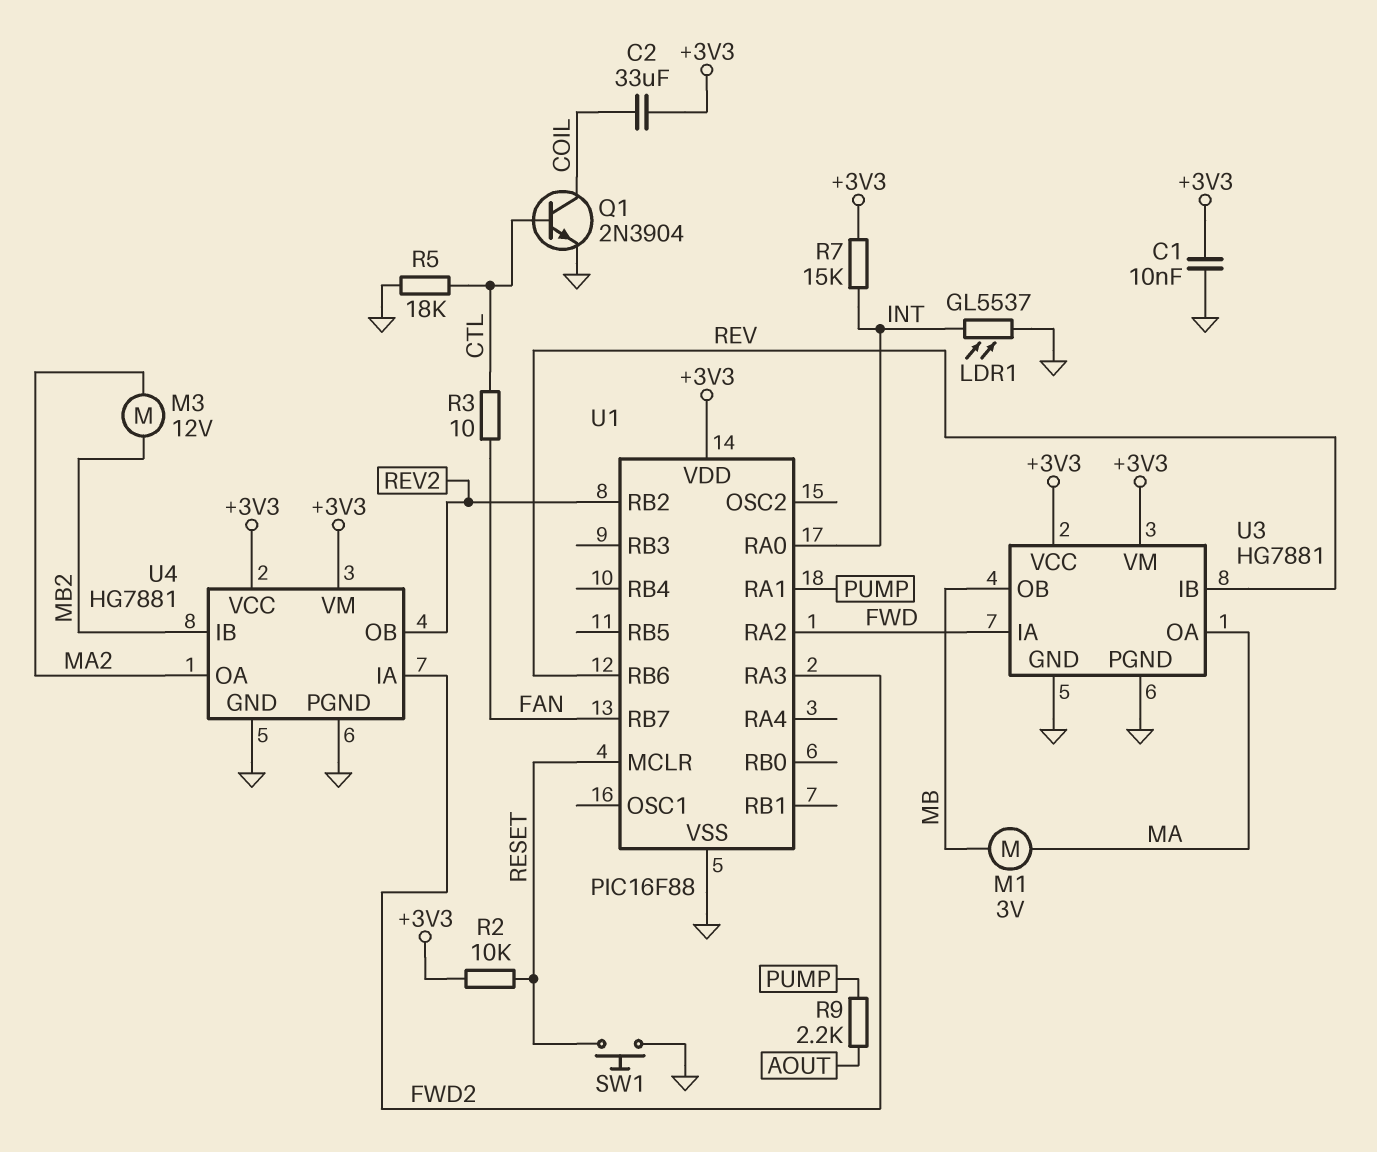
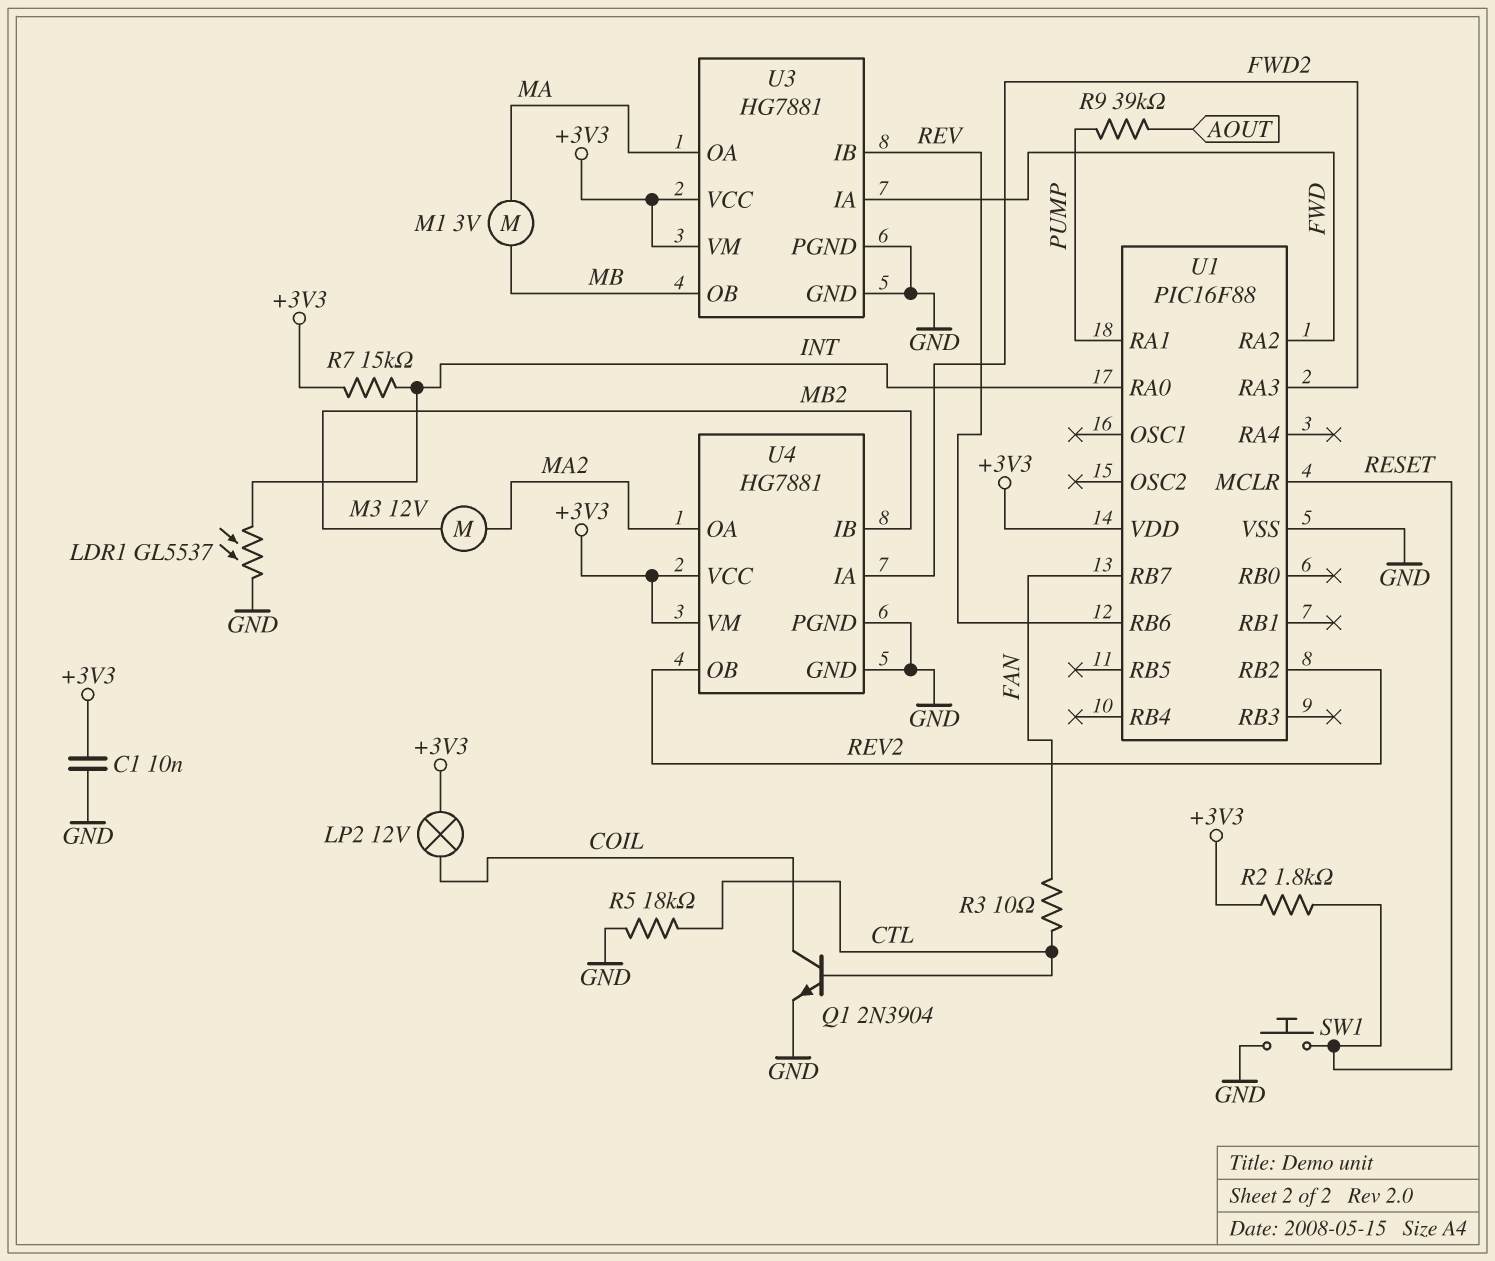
C2: 33uF (+3V3, COIL) -> none
LP2: none -> lamp 12V (+3V3, COIL)
R2: 10k (+3V3, RESET) -> 1.8k (+3V3, RESET)
R9: 2.2k (AOUT, PUMP) -> 39k (AOUT, PUMP)

